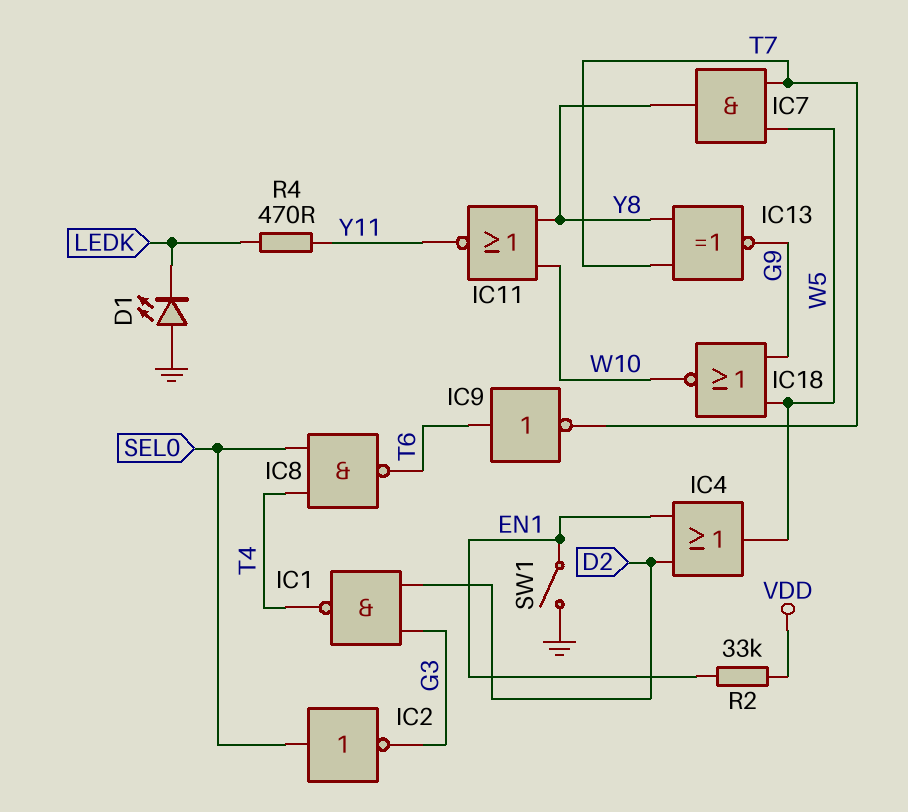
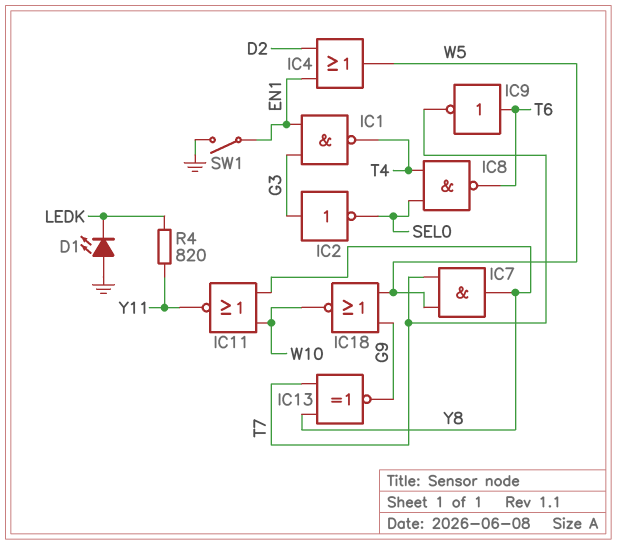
IC1: NAND (in D2, in G3, out T4) -> NAND (in EN1, in G3, out T4)
IC2: NOT (in SEL0, out G3) -> NOT (in G3, out SEL0)
R2: 33k (EN1, VDD) -> none
R4: 470 (LEDK, Y11) -> 820 (LEDK, Y11)

